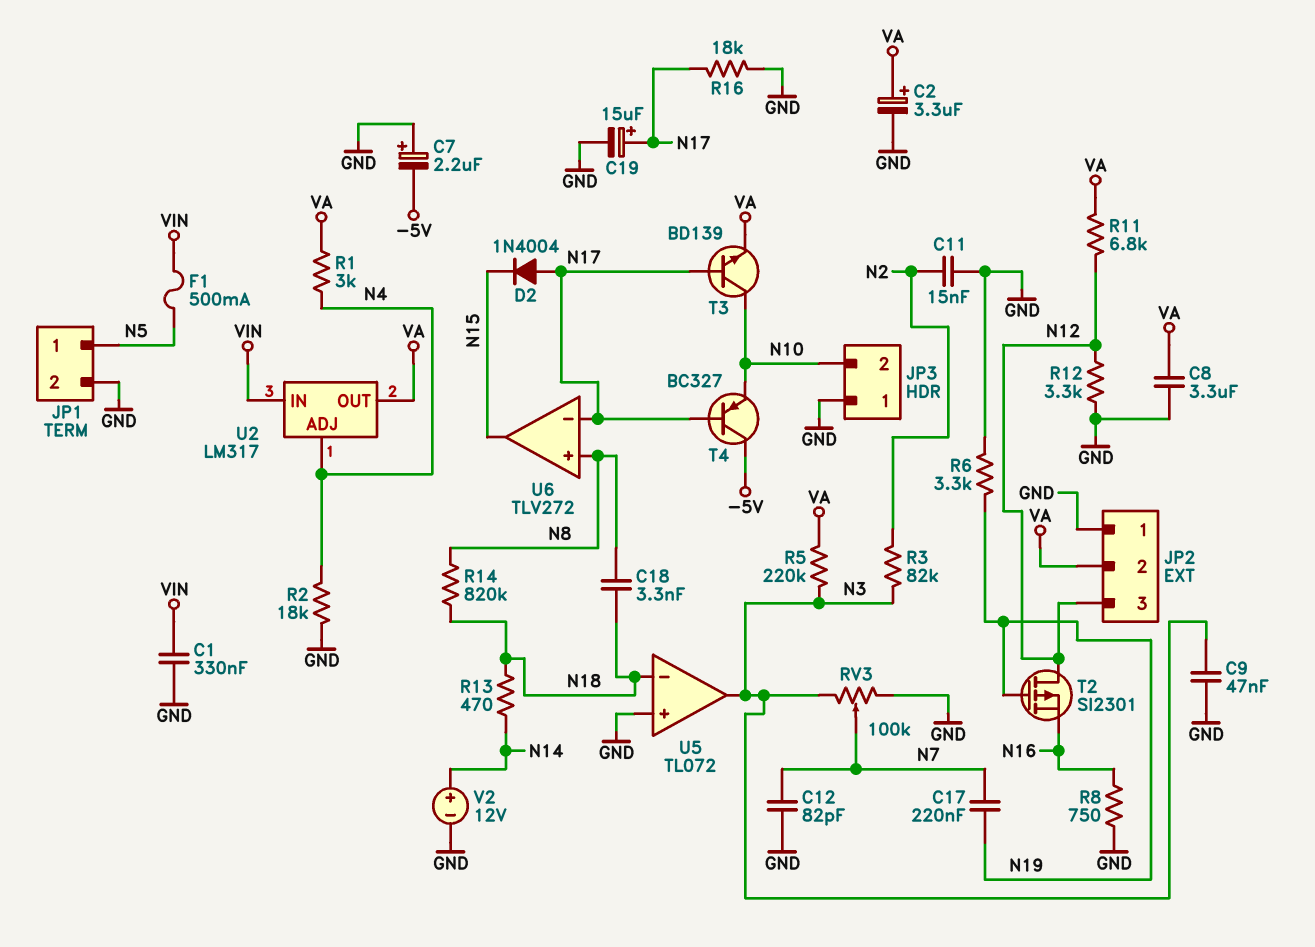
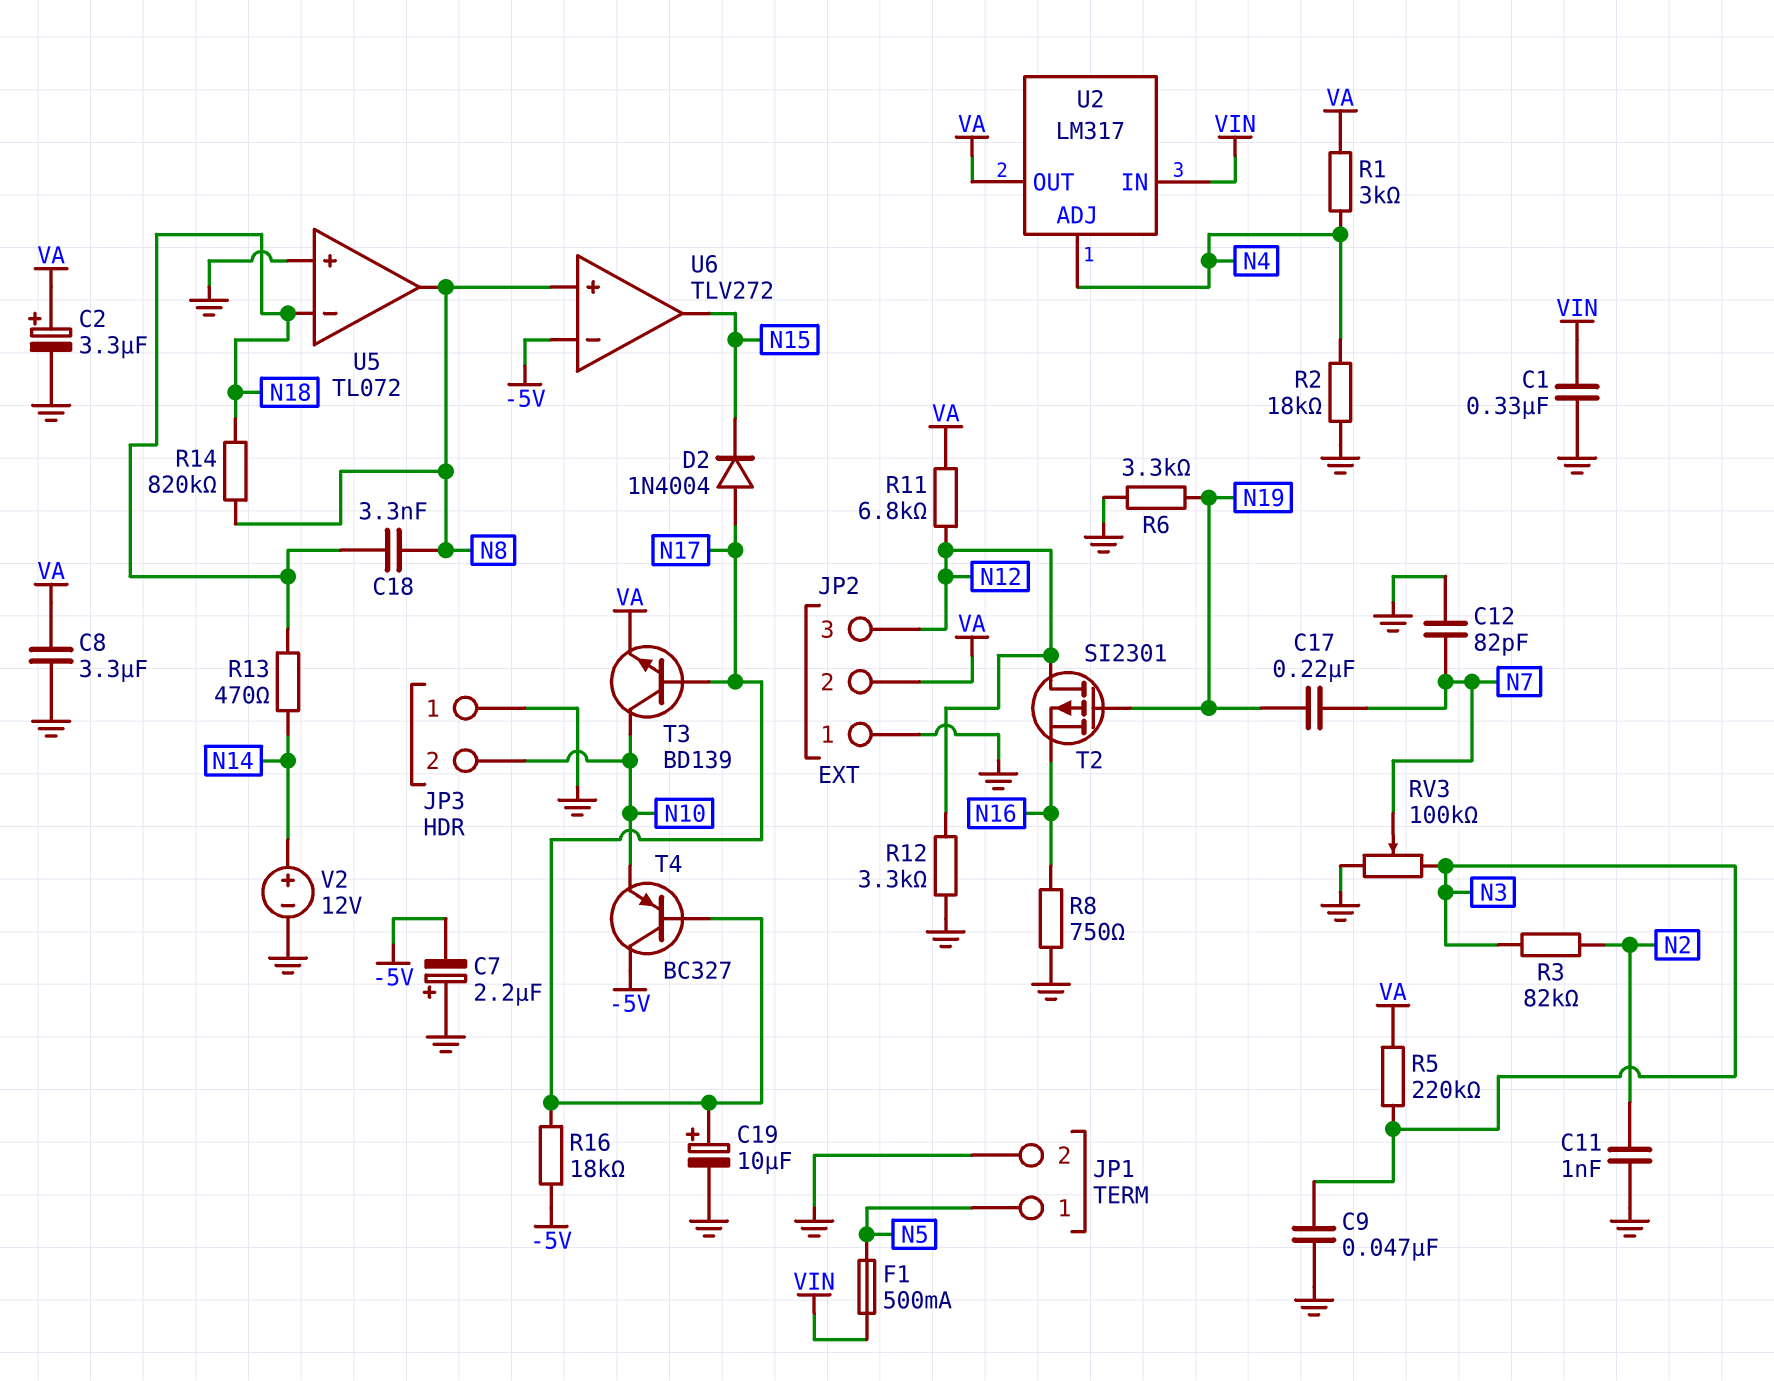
C11: 15nF (GND, N2) -> 1nF (GND, N2)
C19: 15uF (plus N17, minus GND) -> 10uF (plus N17, minus GND)
R16: 18k (GND, N17) -> 18k (-5V, N17)
U5 pin out: N3 -> N8
U6 pin in-: N17 -> -5V

